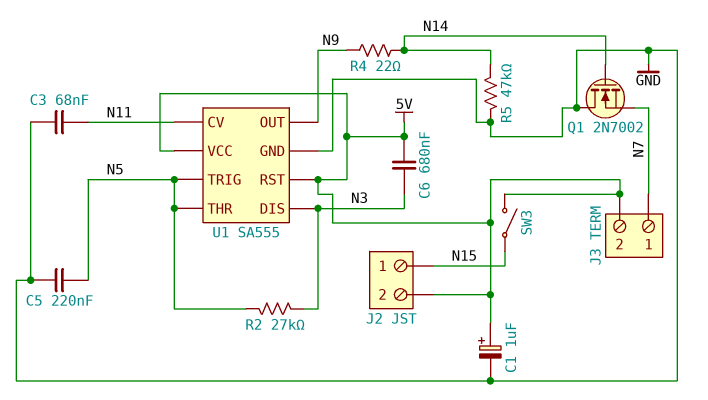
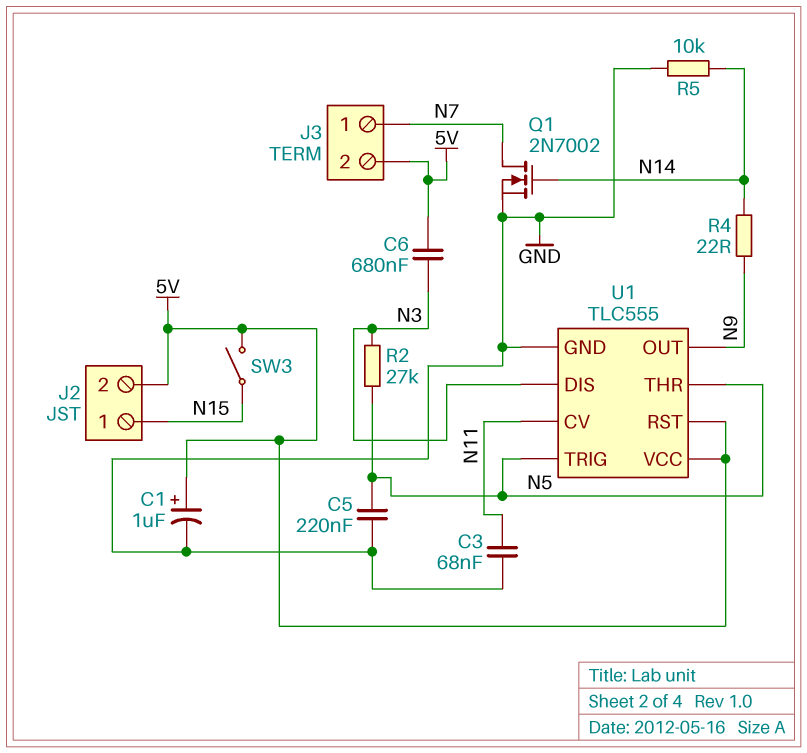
Q1: NMOS 2N7002 (G N14, D GND, S N7) -> NMOS 2N7002 (G N14, D N7, S GND)
R5: 47k (GND, N14) -> 10k (GND, N14)
U1: SA555 -> TLC555

